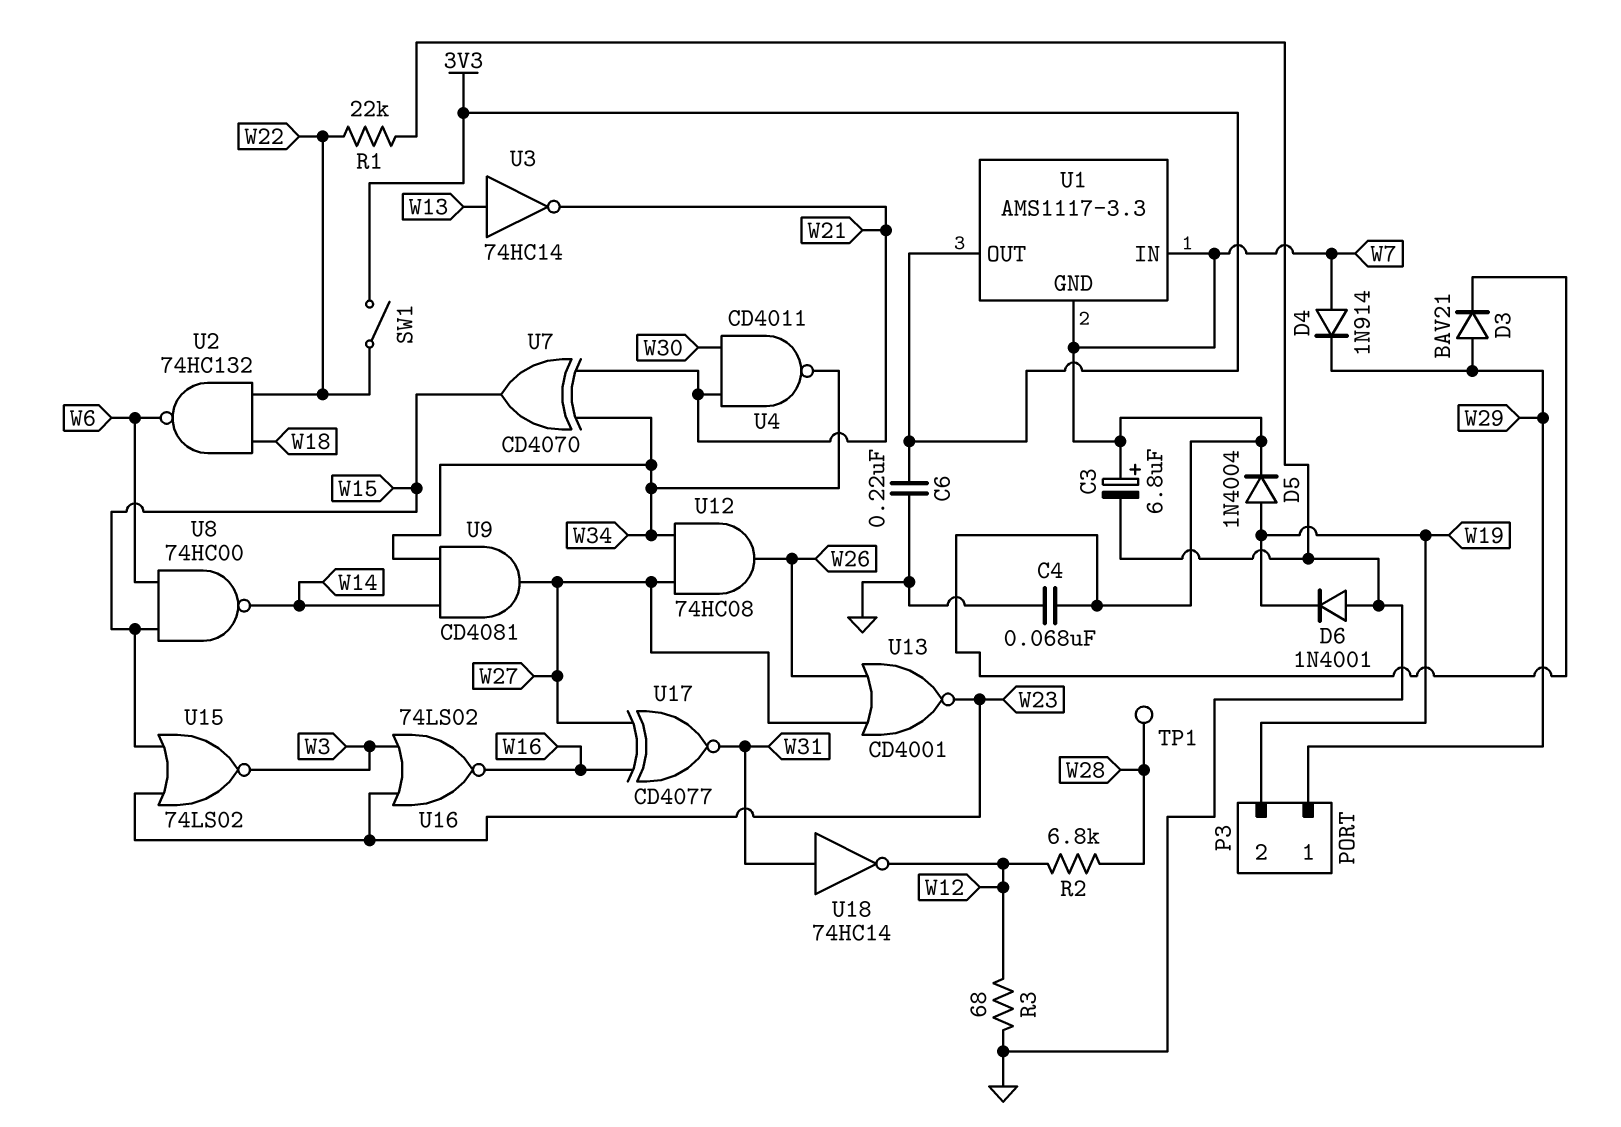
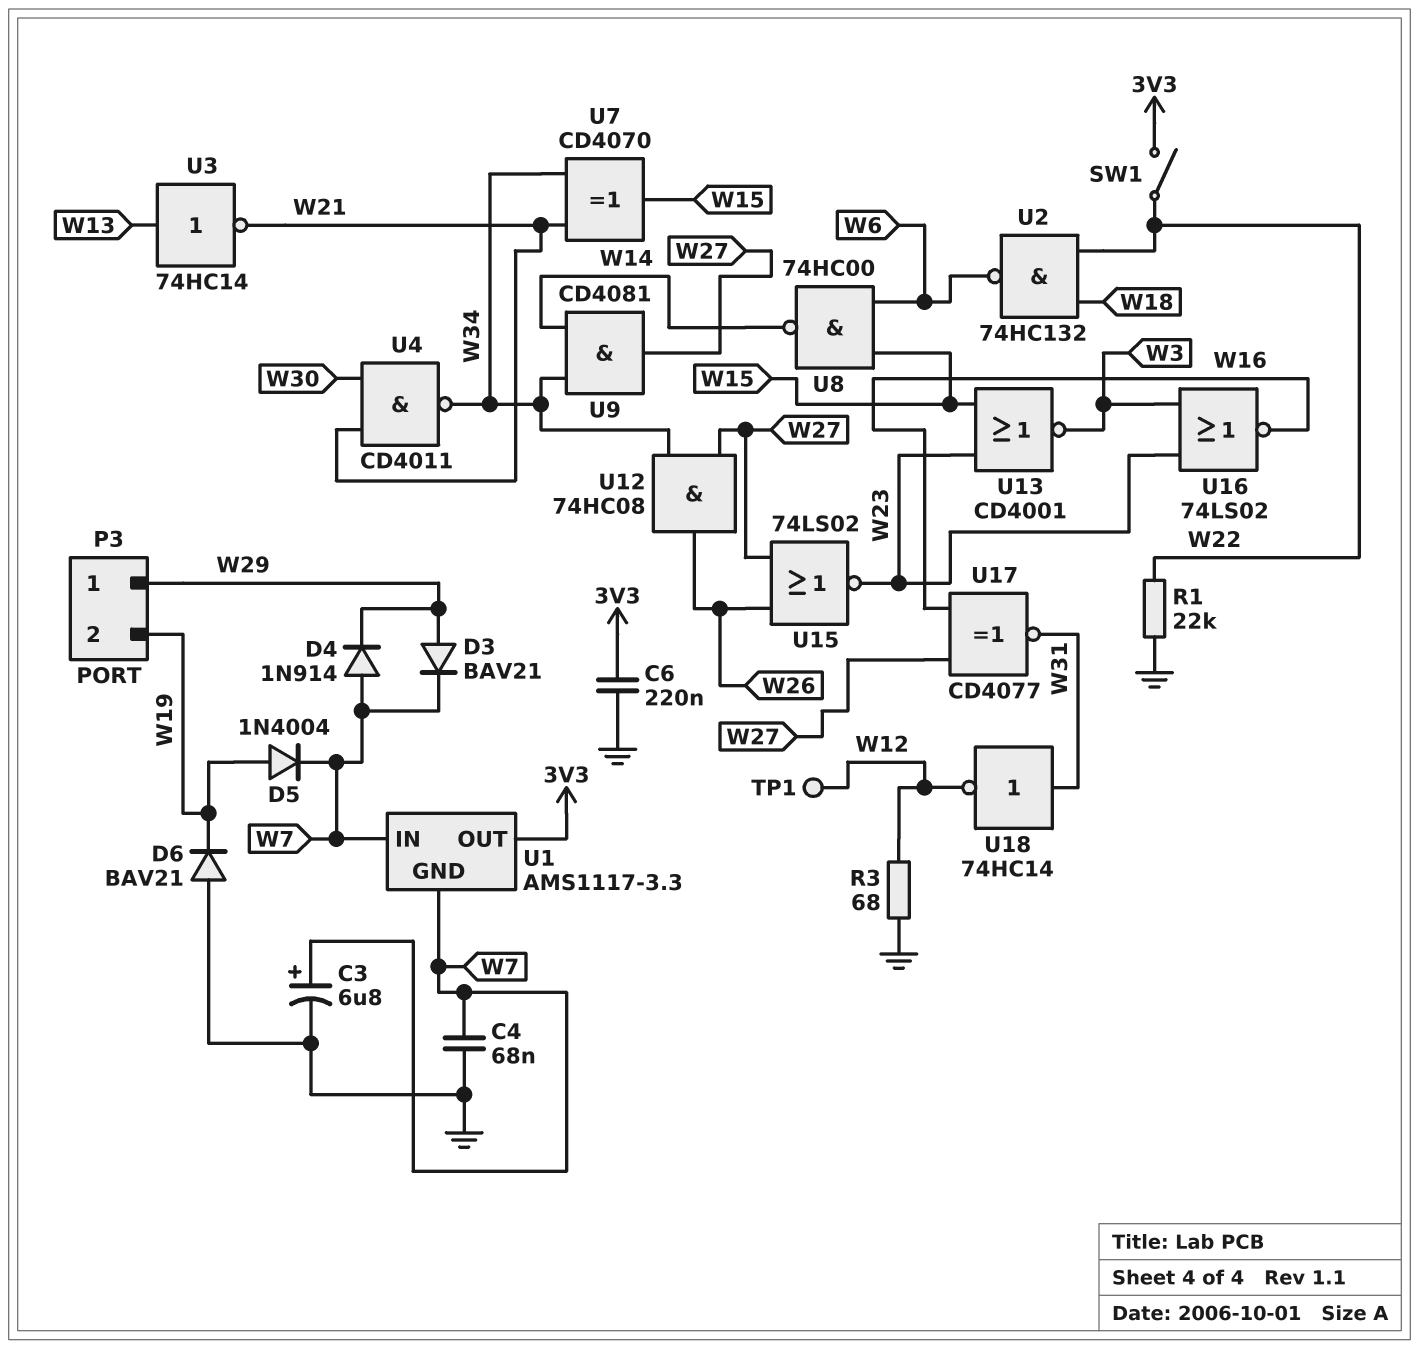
D6: diode 1N4001 (A GND, K W19) -> diode BAV21 (A GND, K W19)
R2: 6.8k (W12, W28) -> none
TP1: test point (W28) -> test point (W12)
U13: NOR CD4001 (in W26, in W27, out W23) -> NOR CD4001 (in W15, in W23, out W3)
U15: NOR 74LS02 (in W15, in W23, out W3) -> NOR 74LS02 (in W26, in W27, out W23)

